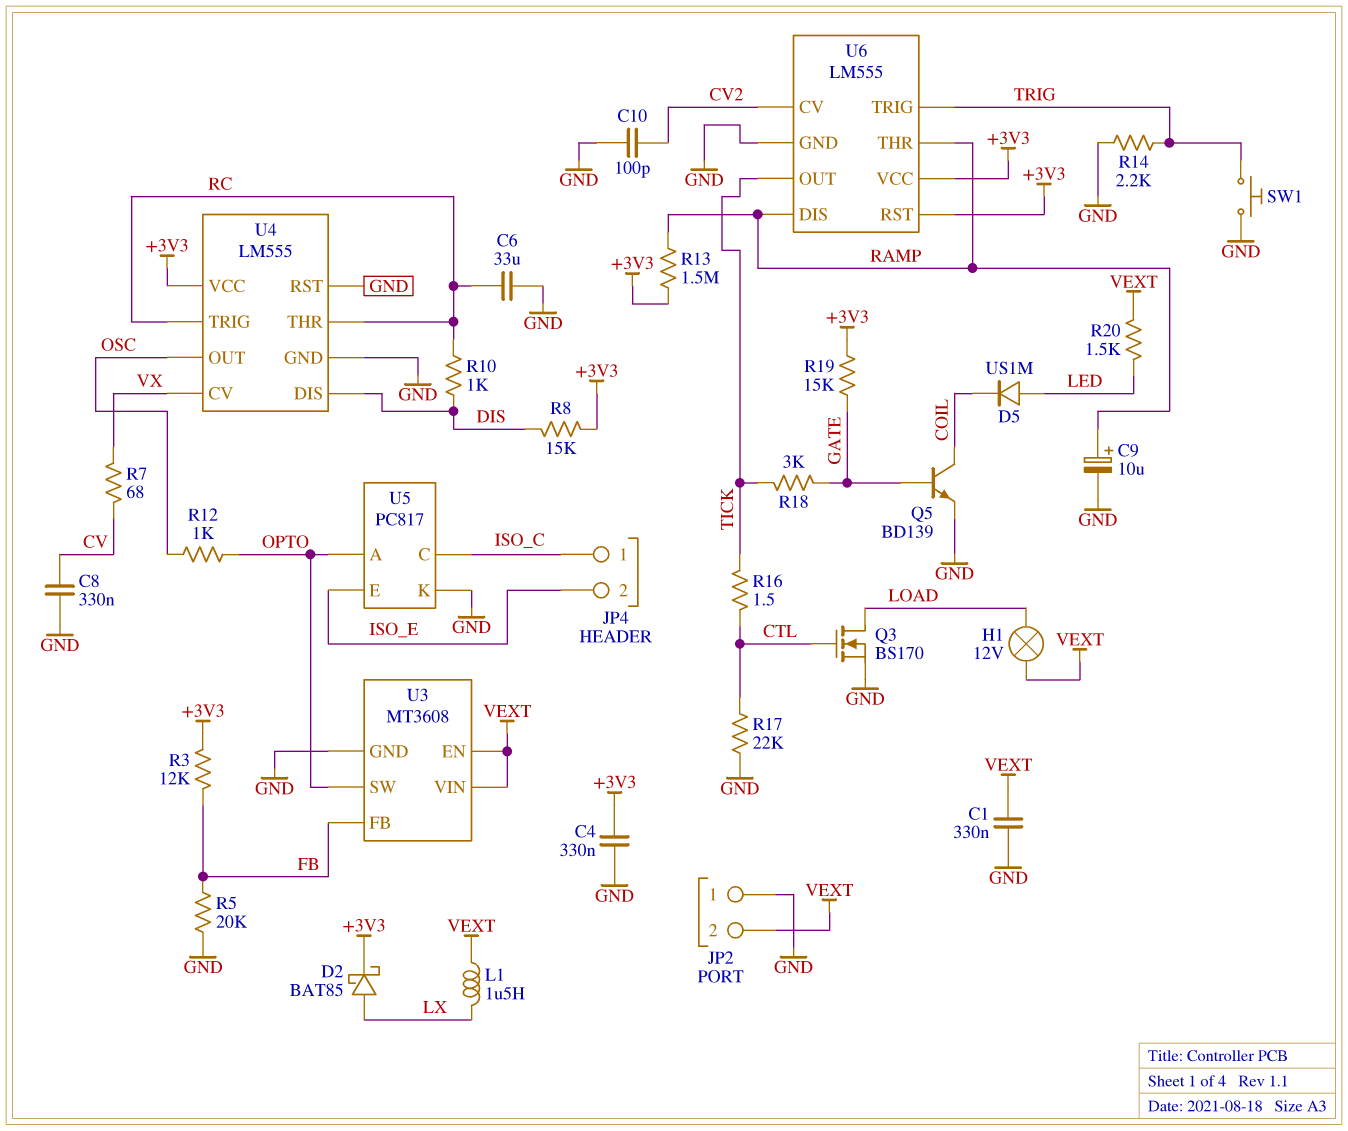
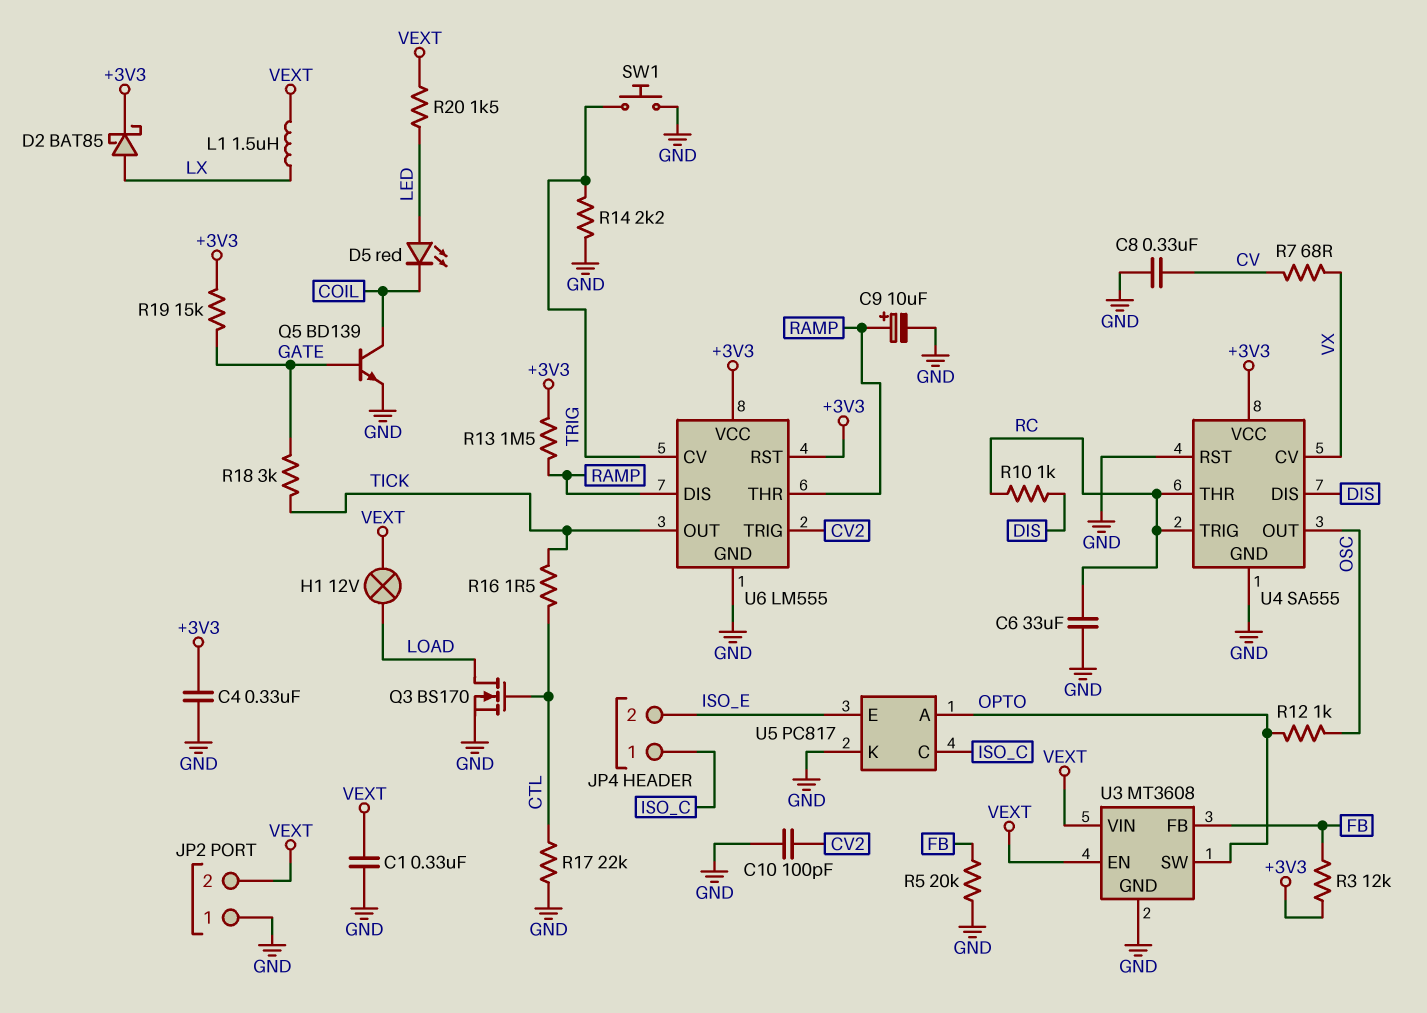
D5: diode US1M (A LED, K COIL) -> LED red (A LED, K COIL)
R8: 15k (+3V3, DIS) -> none
U4: LM555 -> SA555
U6 pin CV: CV2 -> TRIG
U6 pin TRIG: TRIG -> CV2

